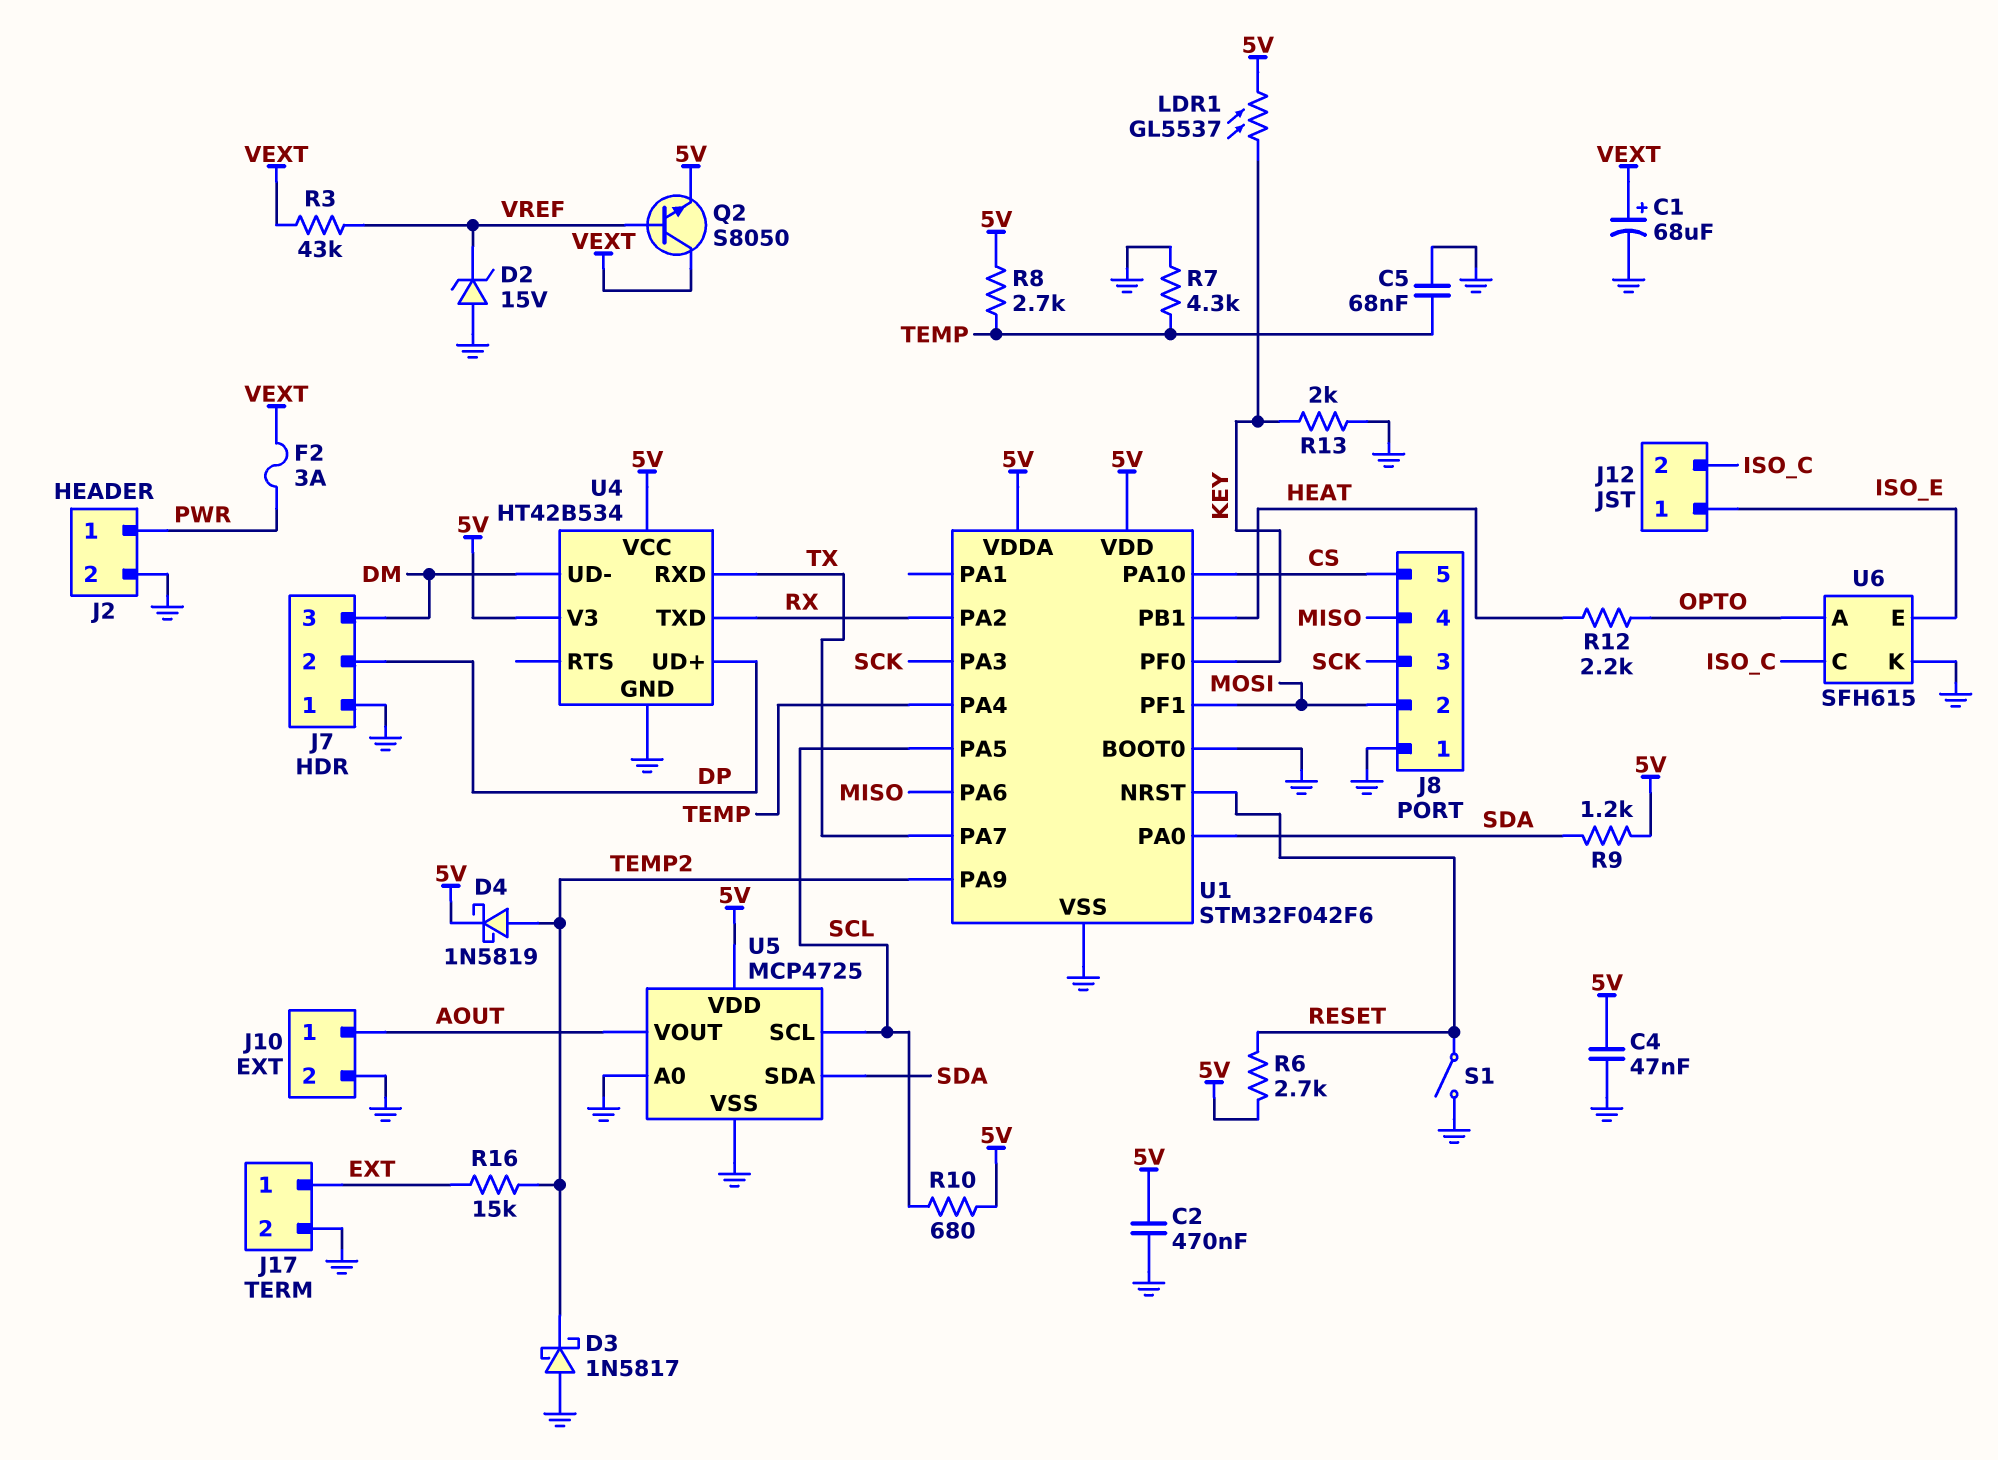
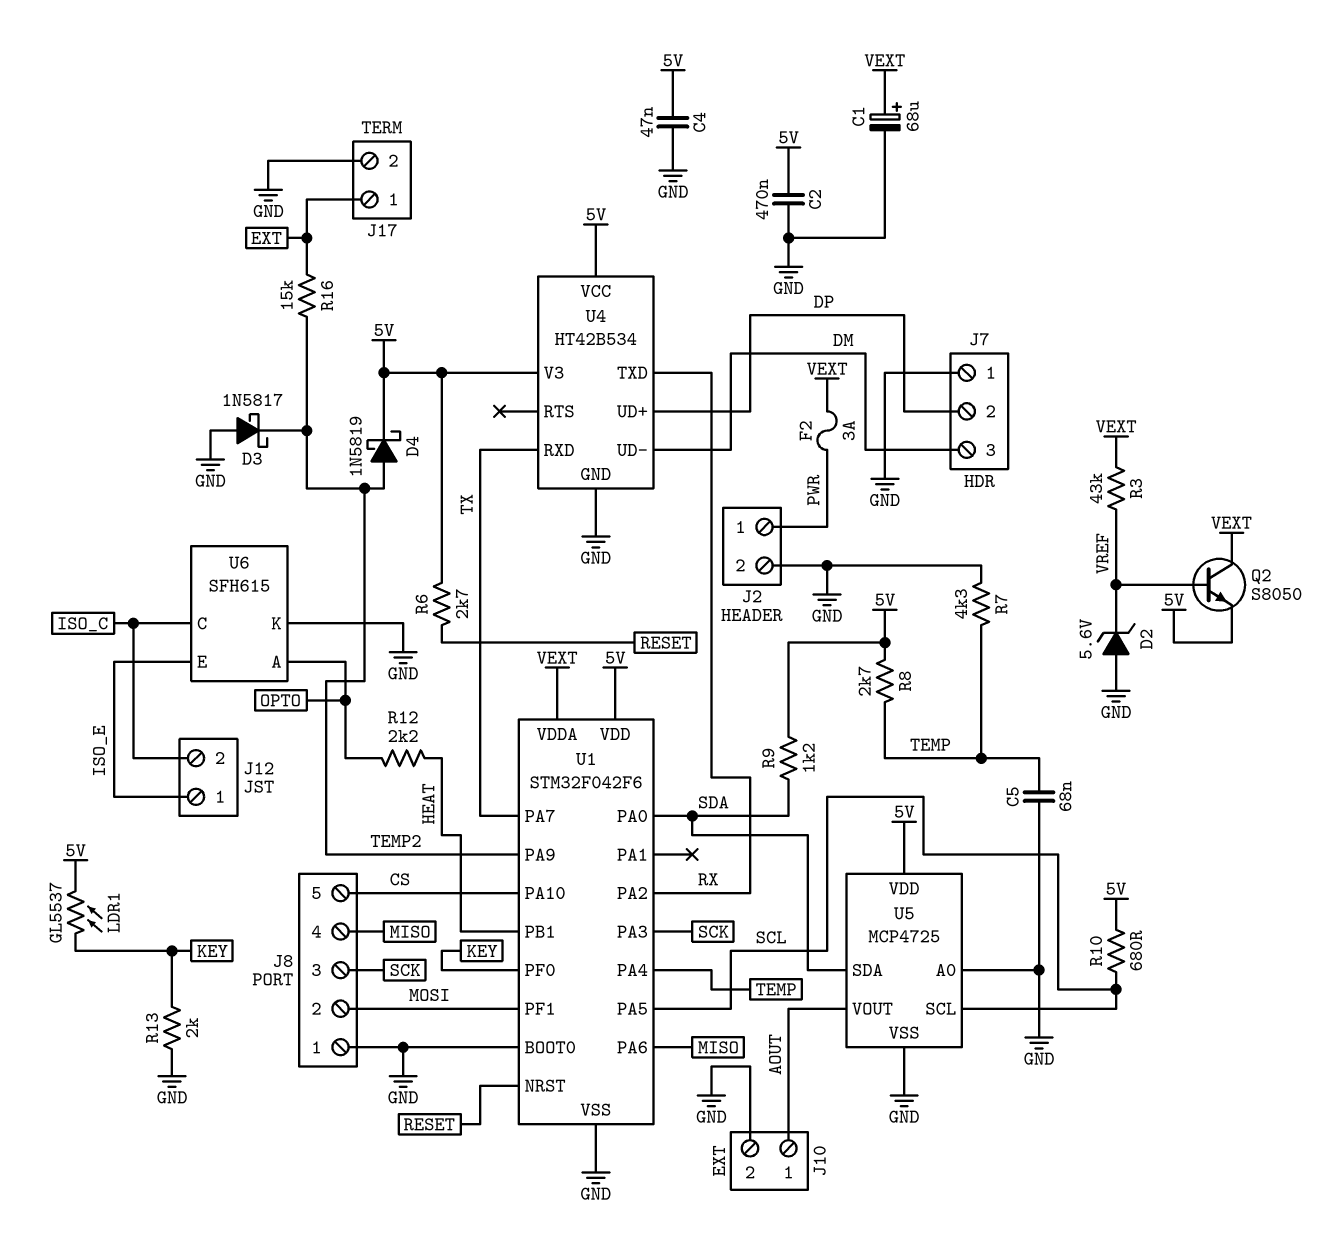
D2: zener 15V (A GND, K VREF) -> zener 5.6V (A GND, K VREF)
S1: switch (GND, RESET) -> none
U1 pin VDDA: 5V -> VEXT

